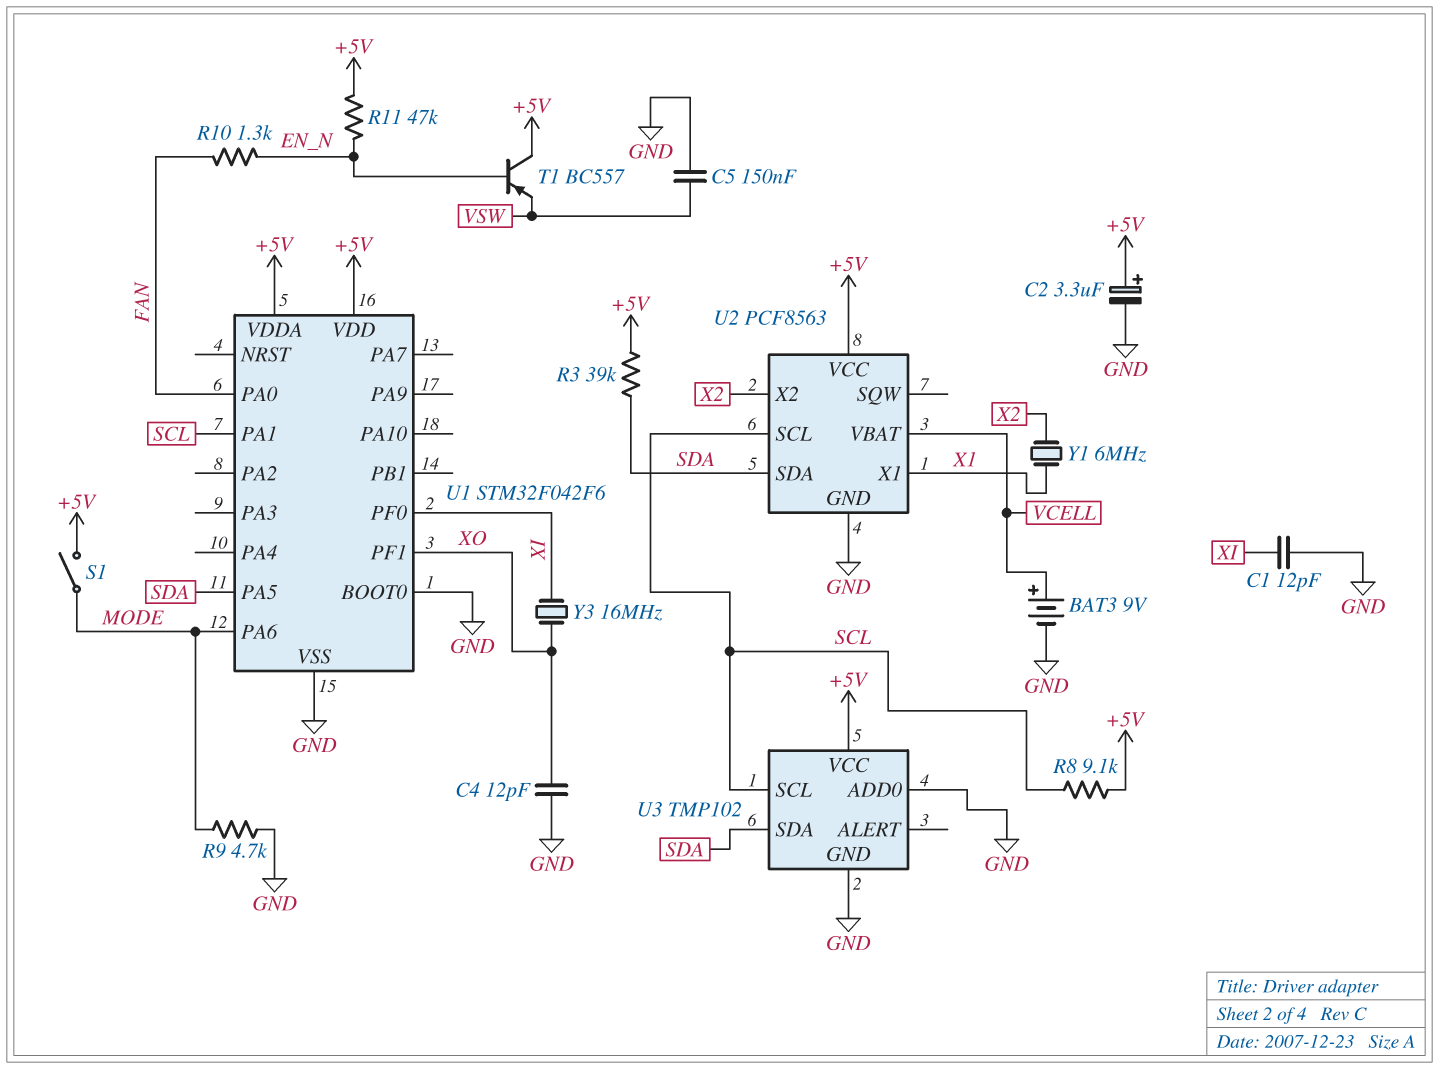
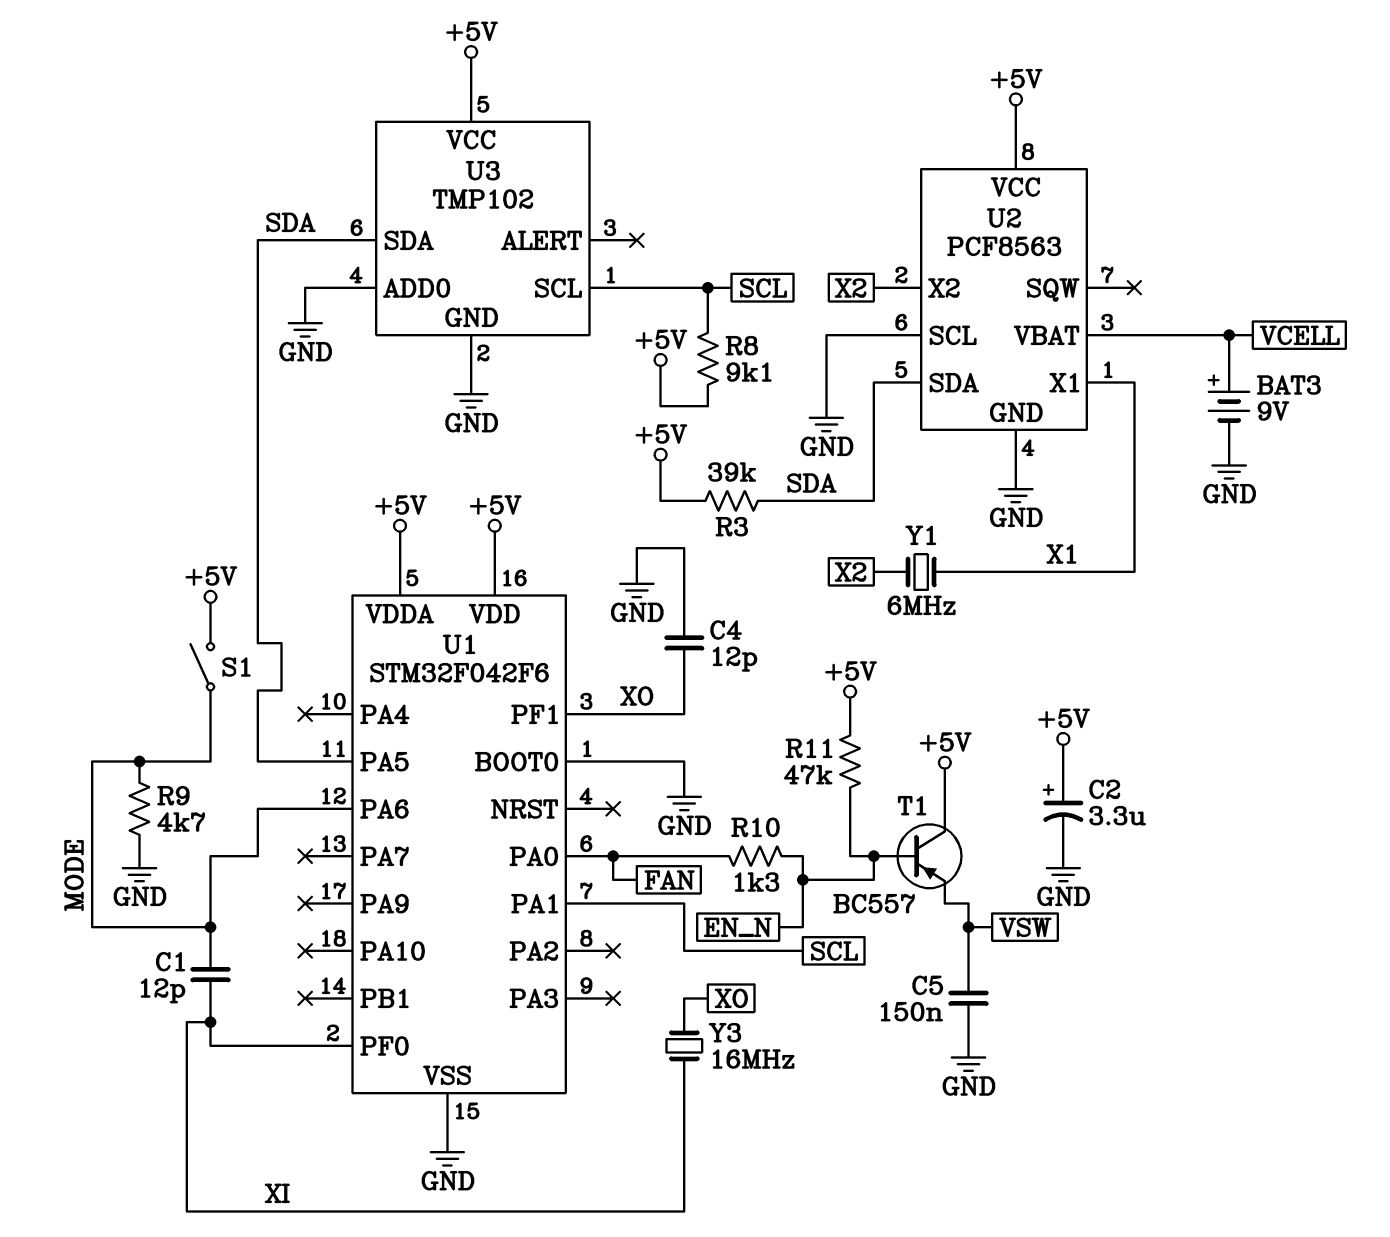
C1: 12pF (GND, XI) -> 12pF (MODE, XI)
U2 pin SCL: SCL -> GND

